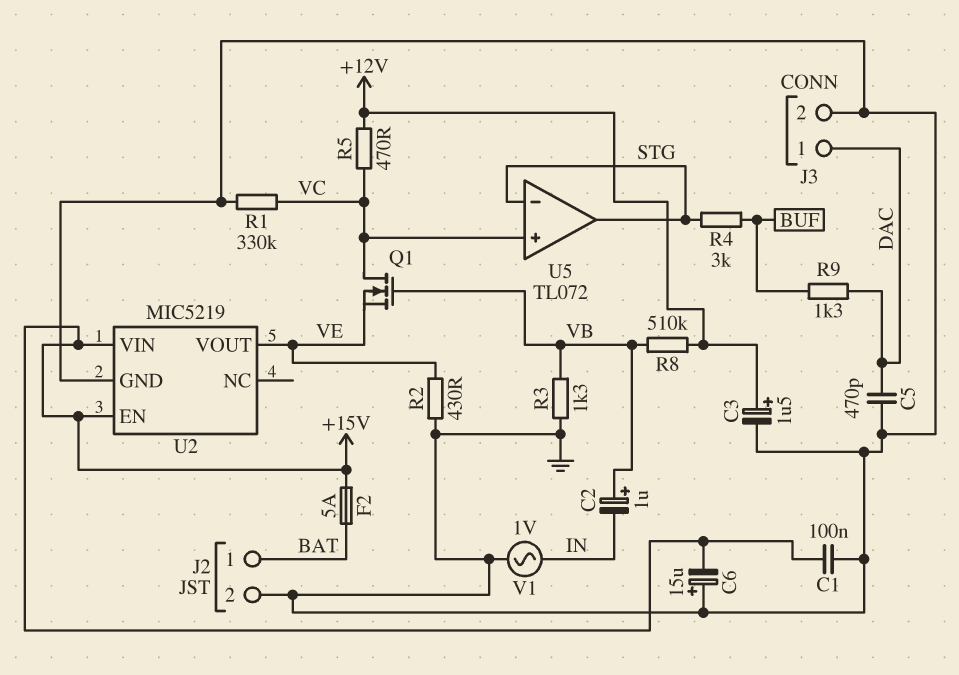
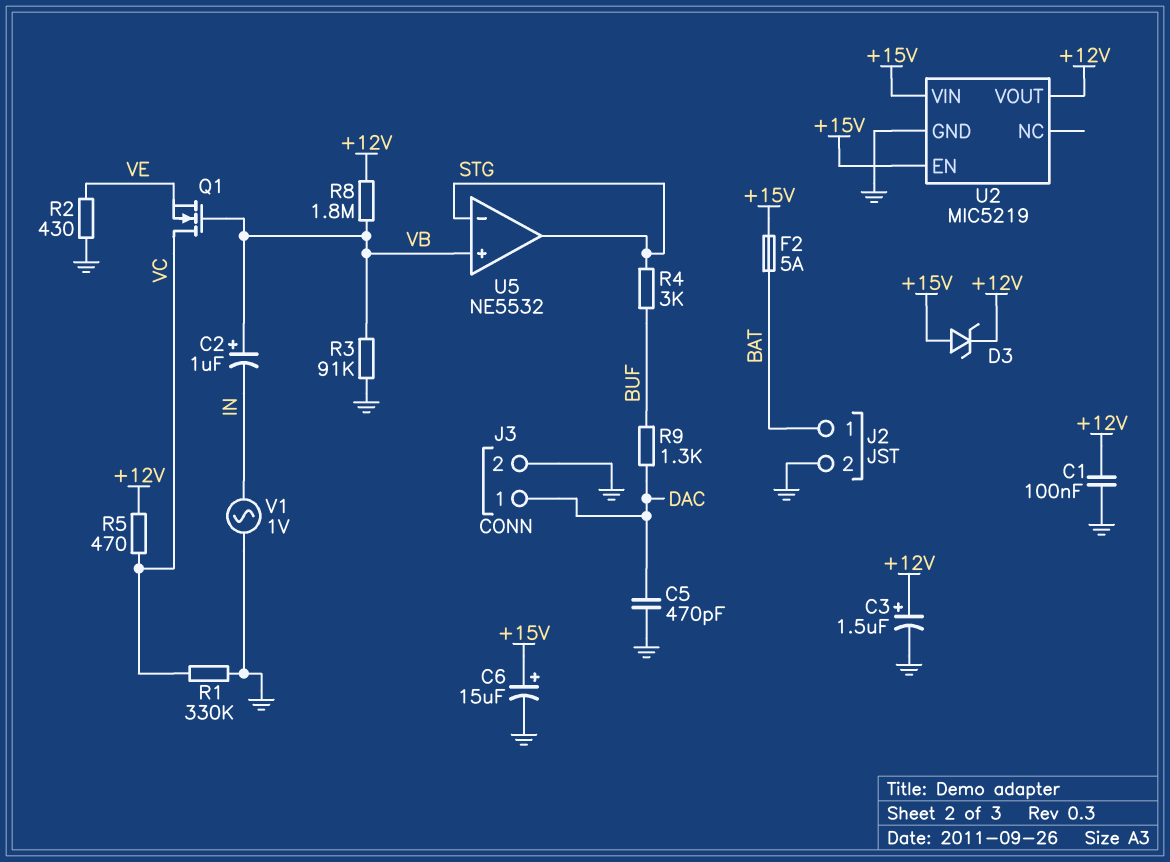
C1: 100nF (+15V, GND) -> 100nF (+12V, GND)
C6: 15uF (plus GND, minus +15V) -> 15uF (plus +15V, minus GND)
D3: none -> zener (A +15V, K +12V)
R3: 1.3k (GND, VB) -> 91k (GND, VB)
R8: 510k (+12V, VB) -> 1.8M (+12V, VB)
U2 pin VOUT: VE -> +12V
U5: TL072 -> NE5532
U5 pin in+: VC -> VB

